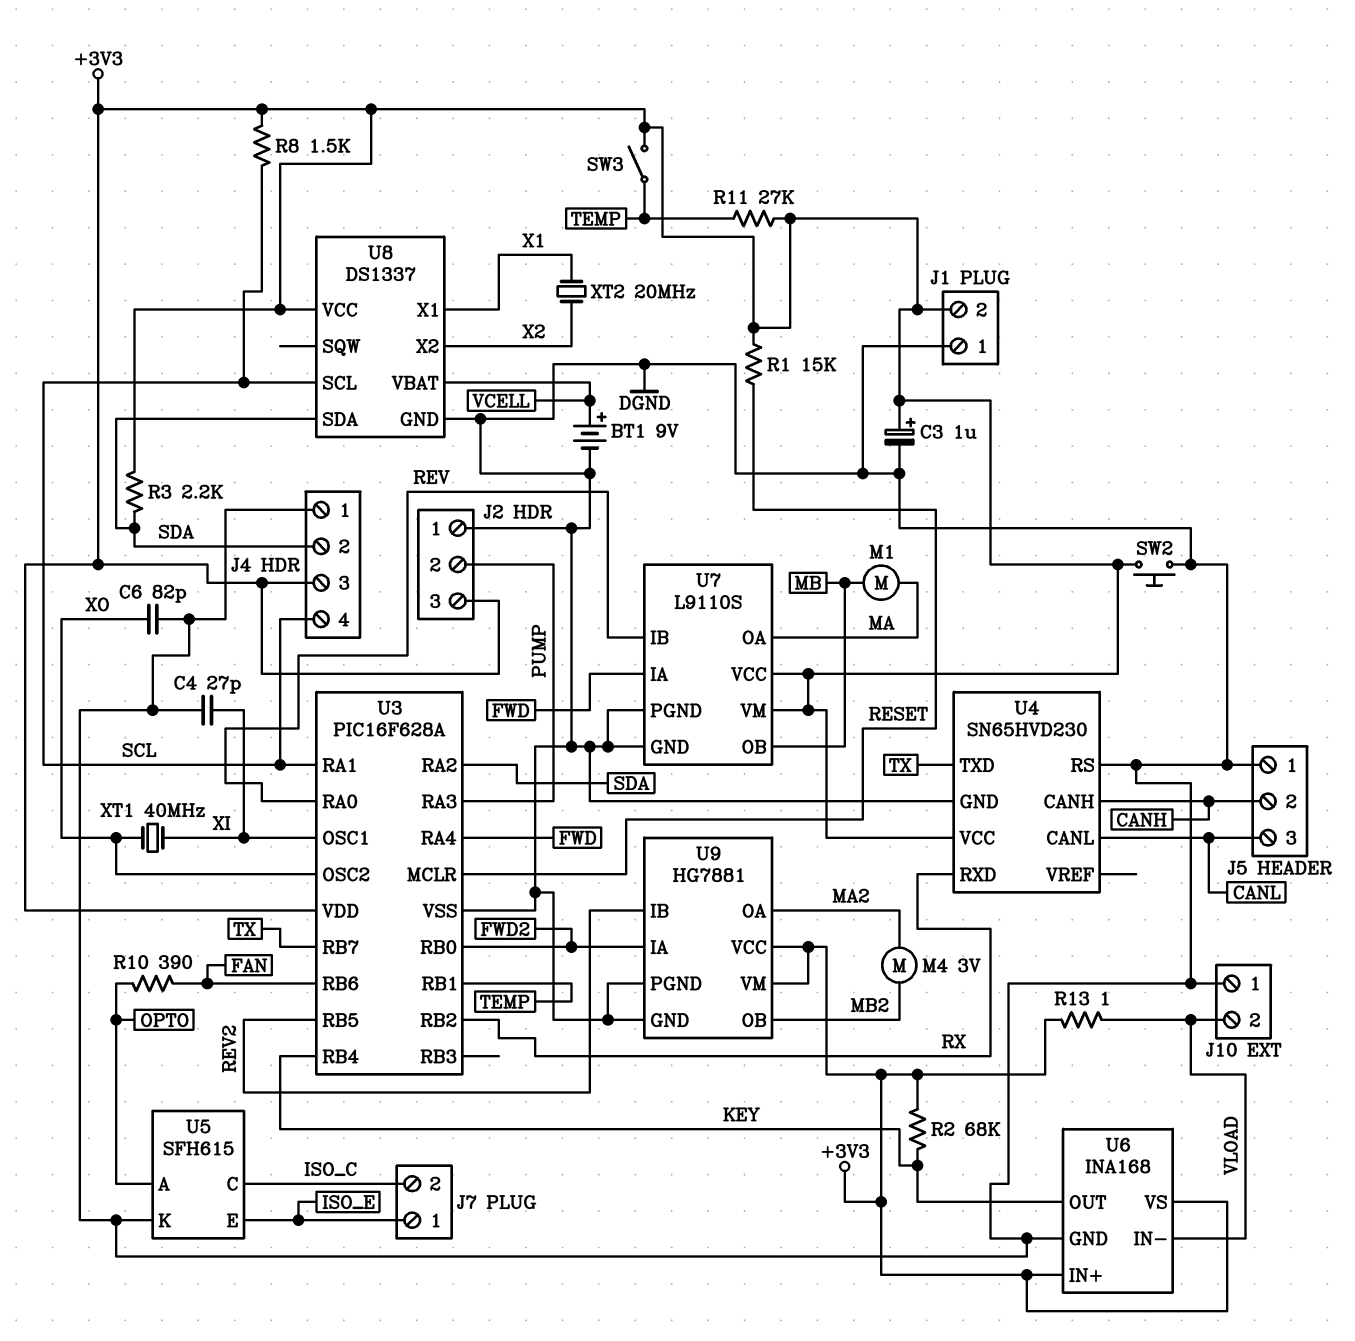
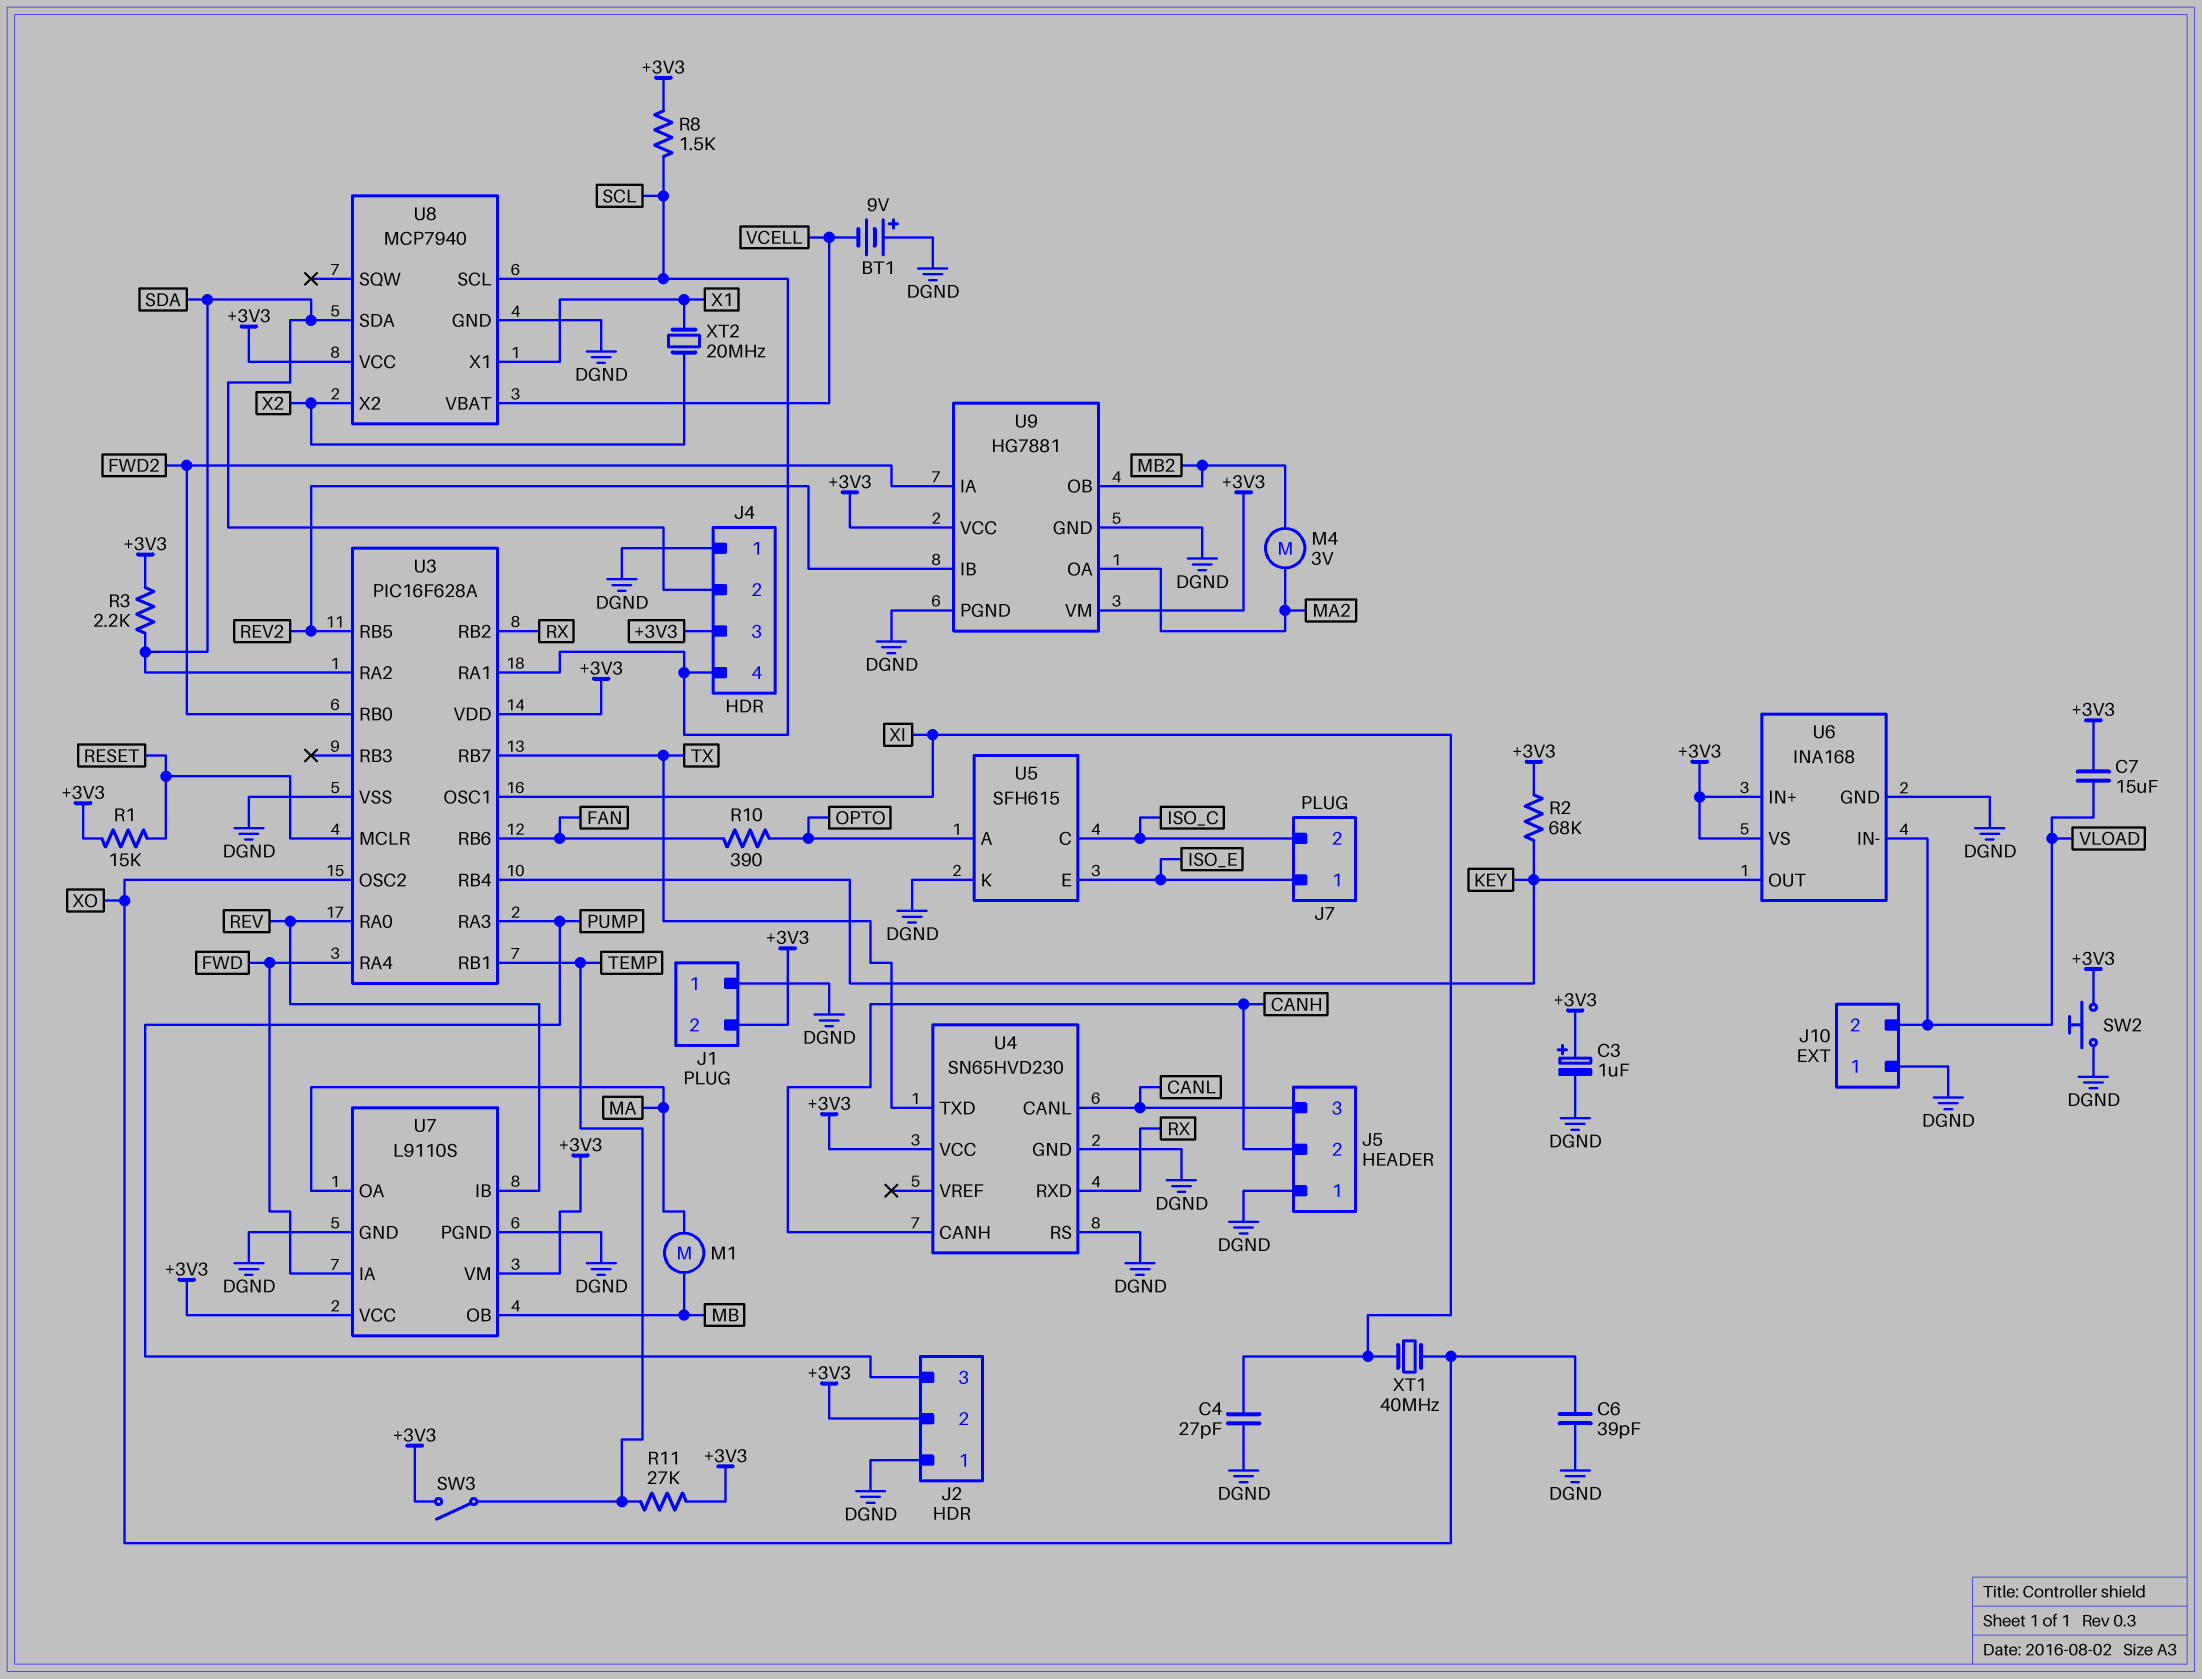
BT1: 9V (plus VCELL, minus DGND) -> 9V (plus DGND, minus VCELL)
C6: 82pF (DGND, XO) -> 39pF (DGND, XO)
C7: none -> 15uF (+3V3, VLOAD)
J2 pin 2: PUMP -> +3V3
J2 pin 3: +3V3 -> PUMP
R13: 1 (+3V3, VLOAD) -> none
U8: DS1337 -> MCP7940

